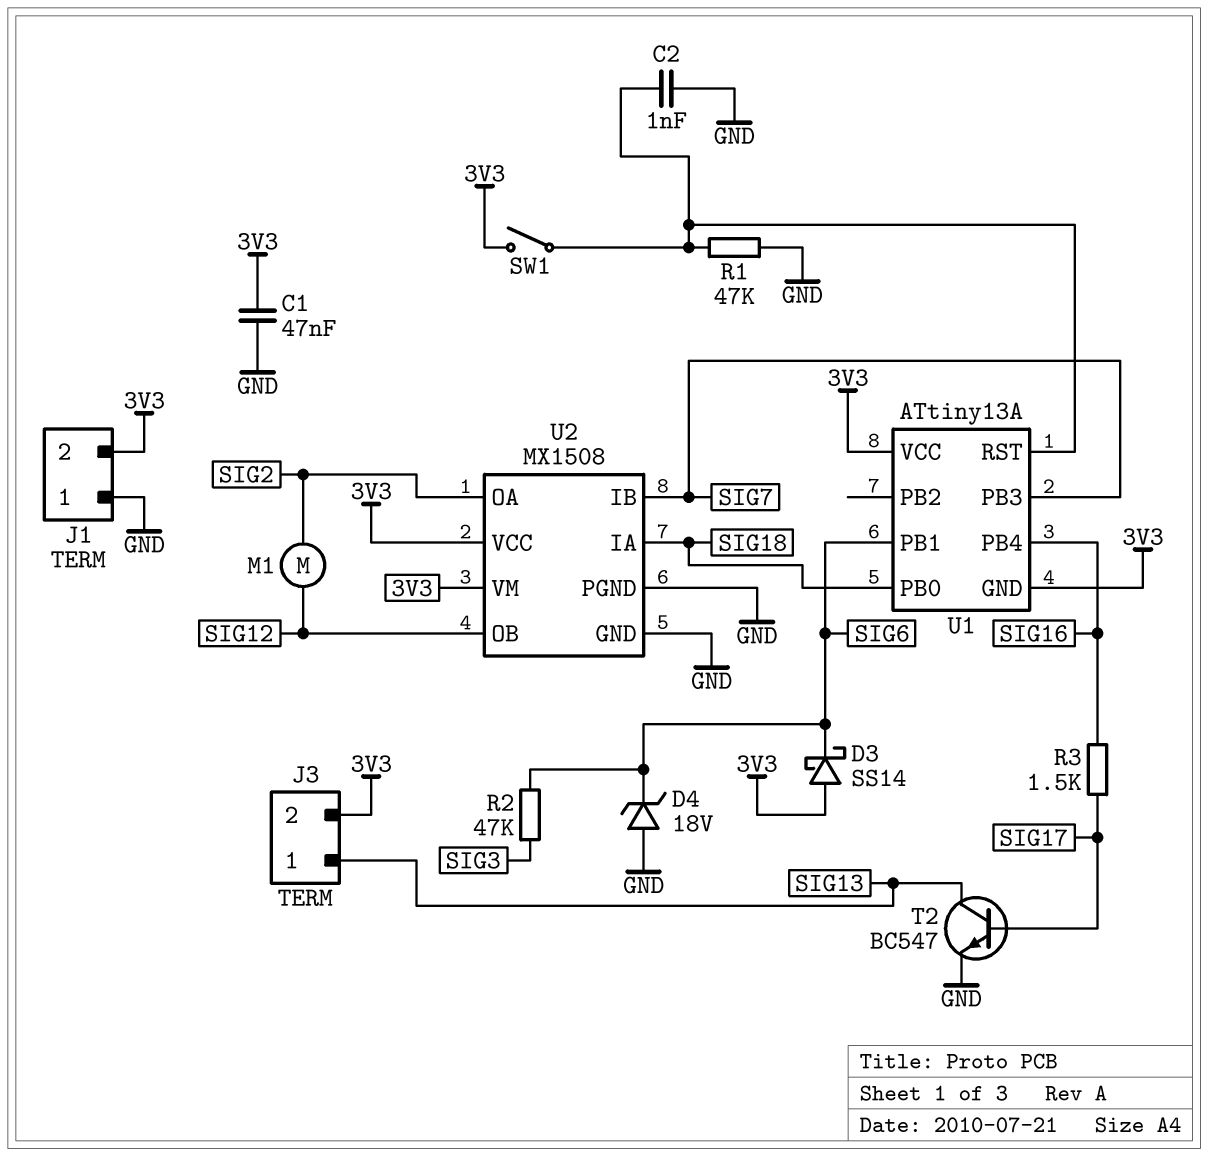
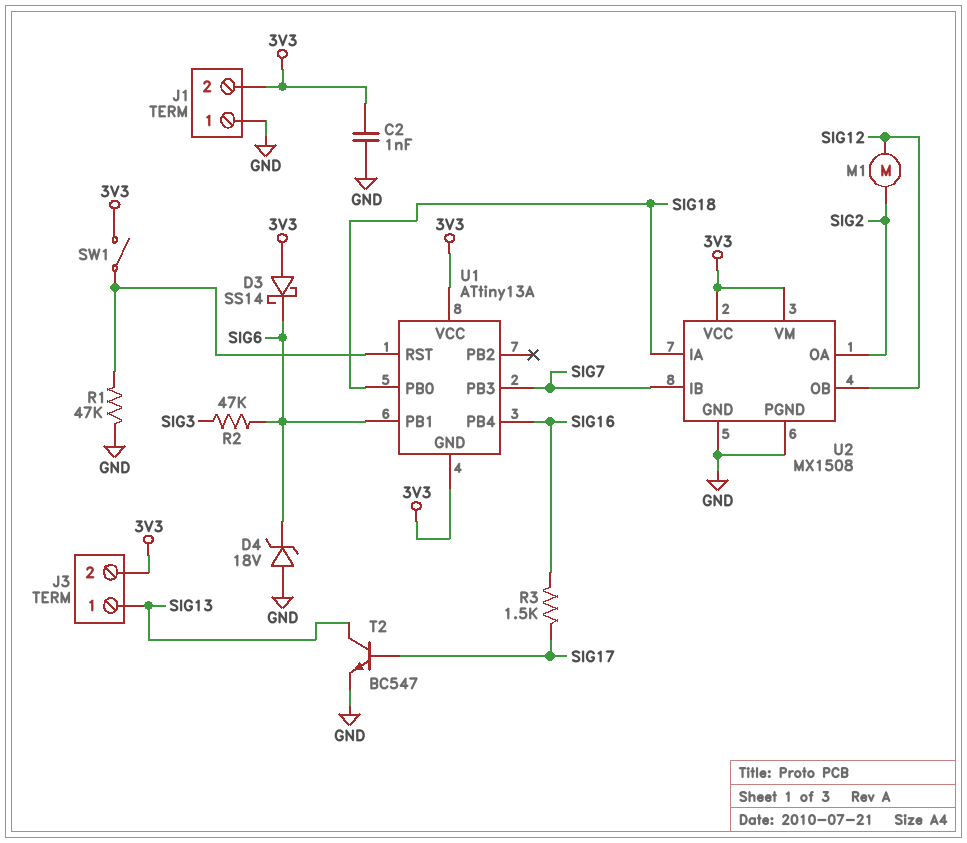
C1: 47nF (3V3, GND) -> none
C2: 1nF (GND, U1/RST) -> 1nF (3V3, GND)

